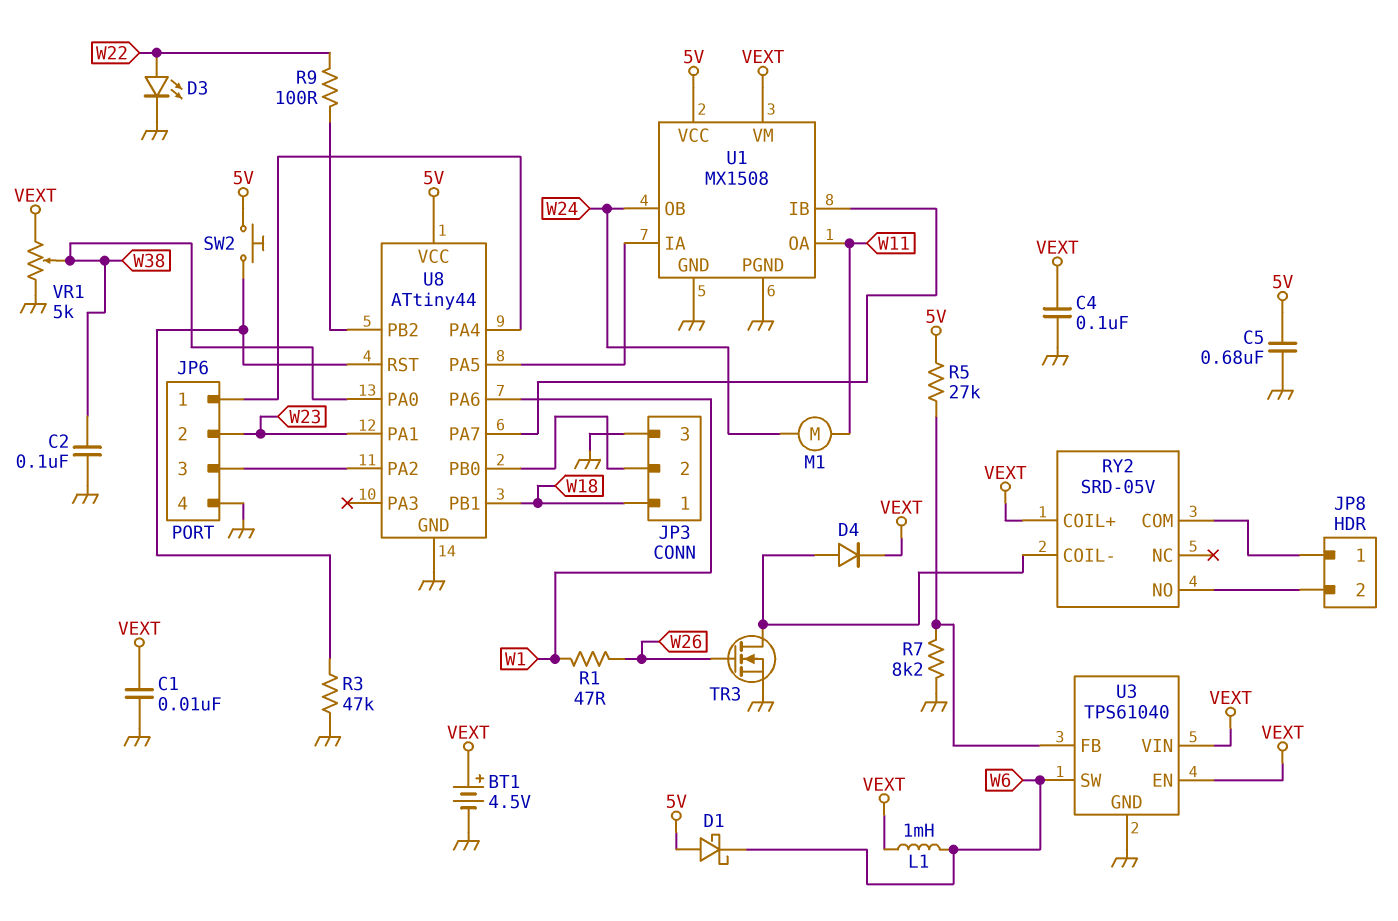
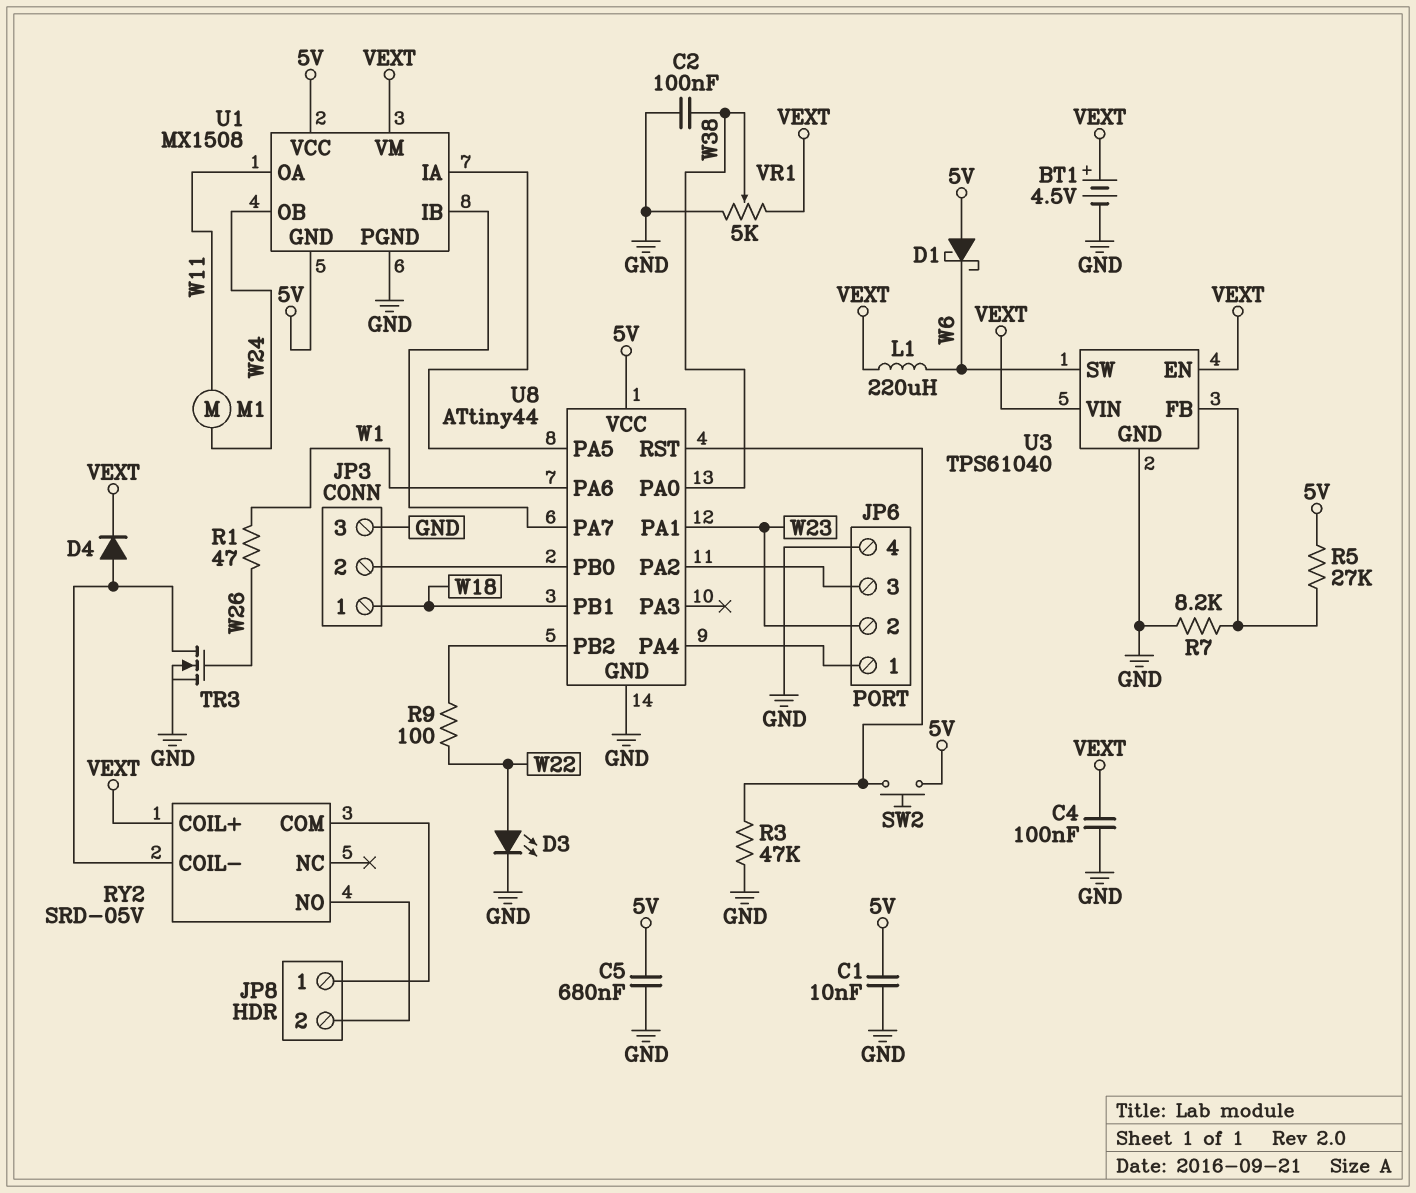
C1: 10nF (GND, VEXT) -> 10nF (5V, GND)
L1: 1mH (VEXT, W6) -> 220uH (VEXT, W6)
U1 pin GND: GND -> 5V

